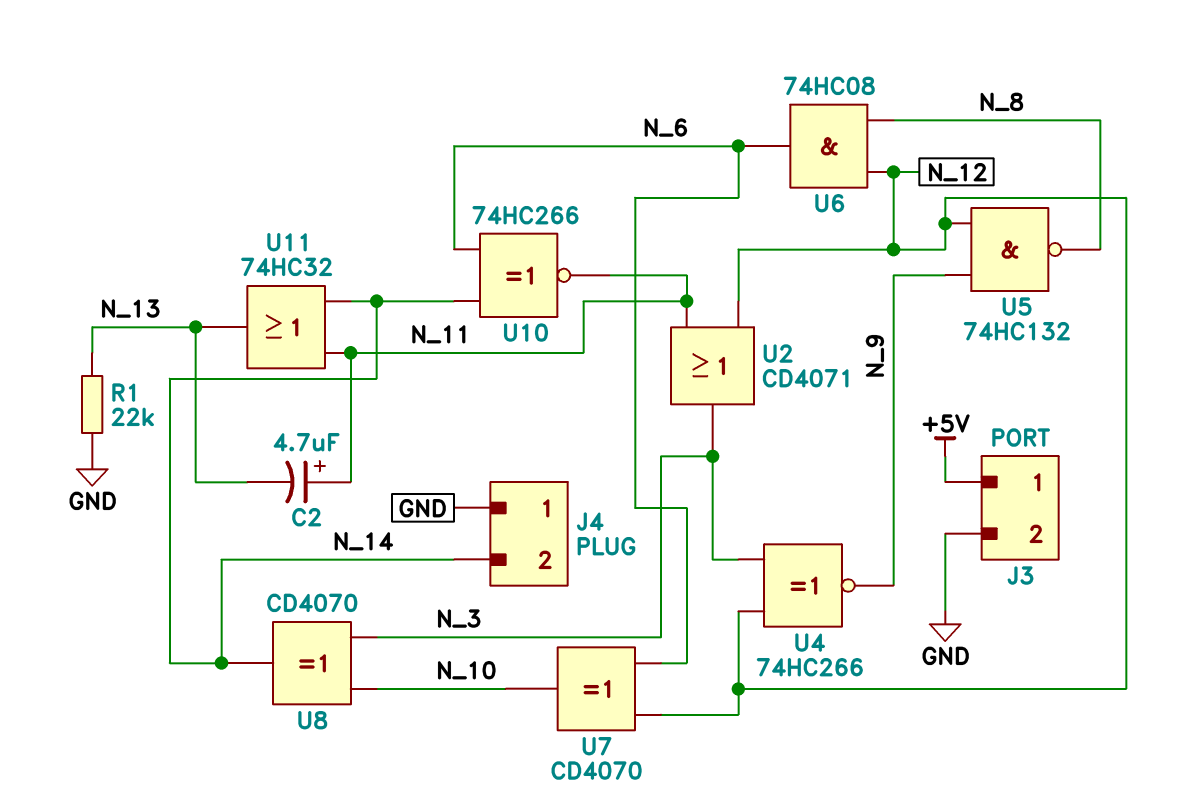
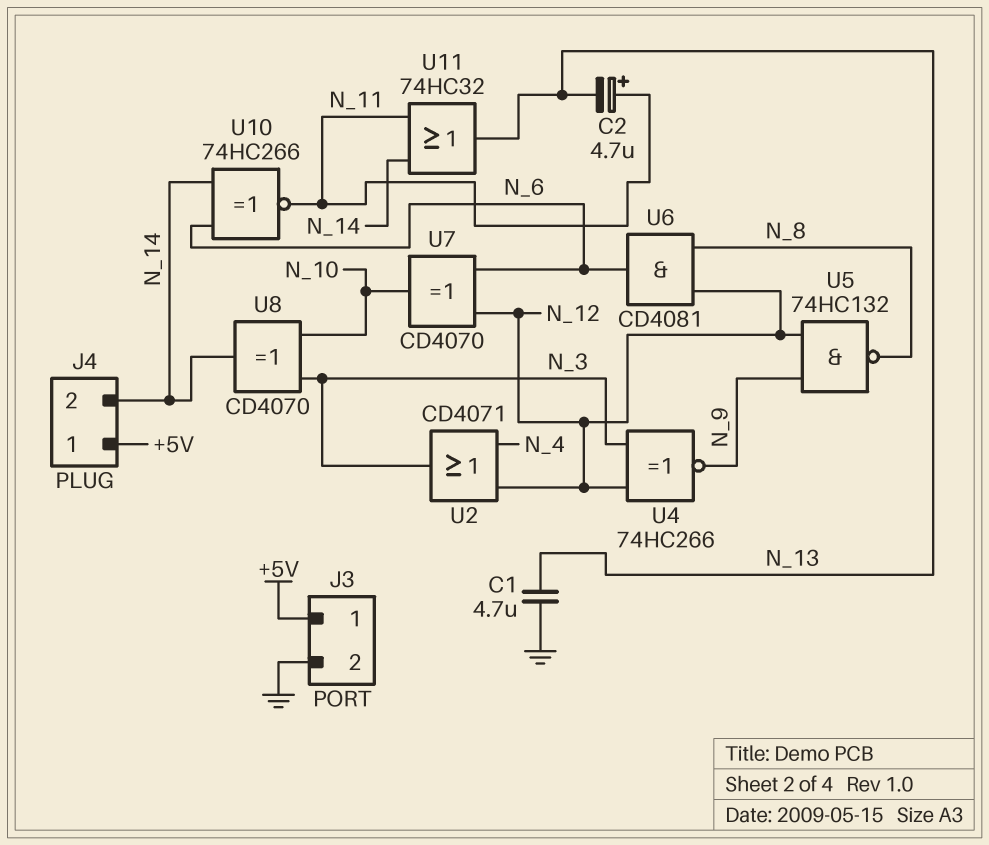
C1: none -> 4.7uF (GND, N_13)
J4 pin 1: GND -> +5V
R1: 22k (GND, N_13) -> none
U2: OR CD4071 (in N_11, in N_12, out N_3) -> OR CD4071 (in N_4, in N_12, out N_3)
U6: AND 74HC08 (in N_8, in N_12, out N_6) -> AND CD4081 (in N_8, in N_12, out N_6)

